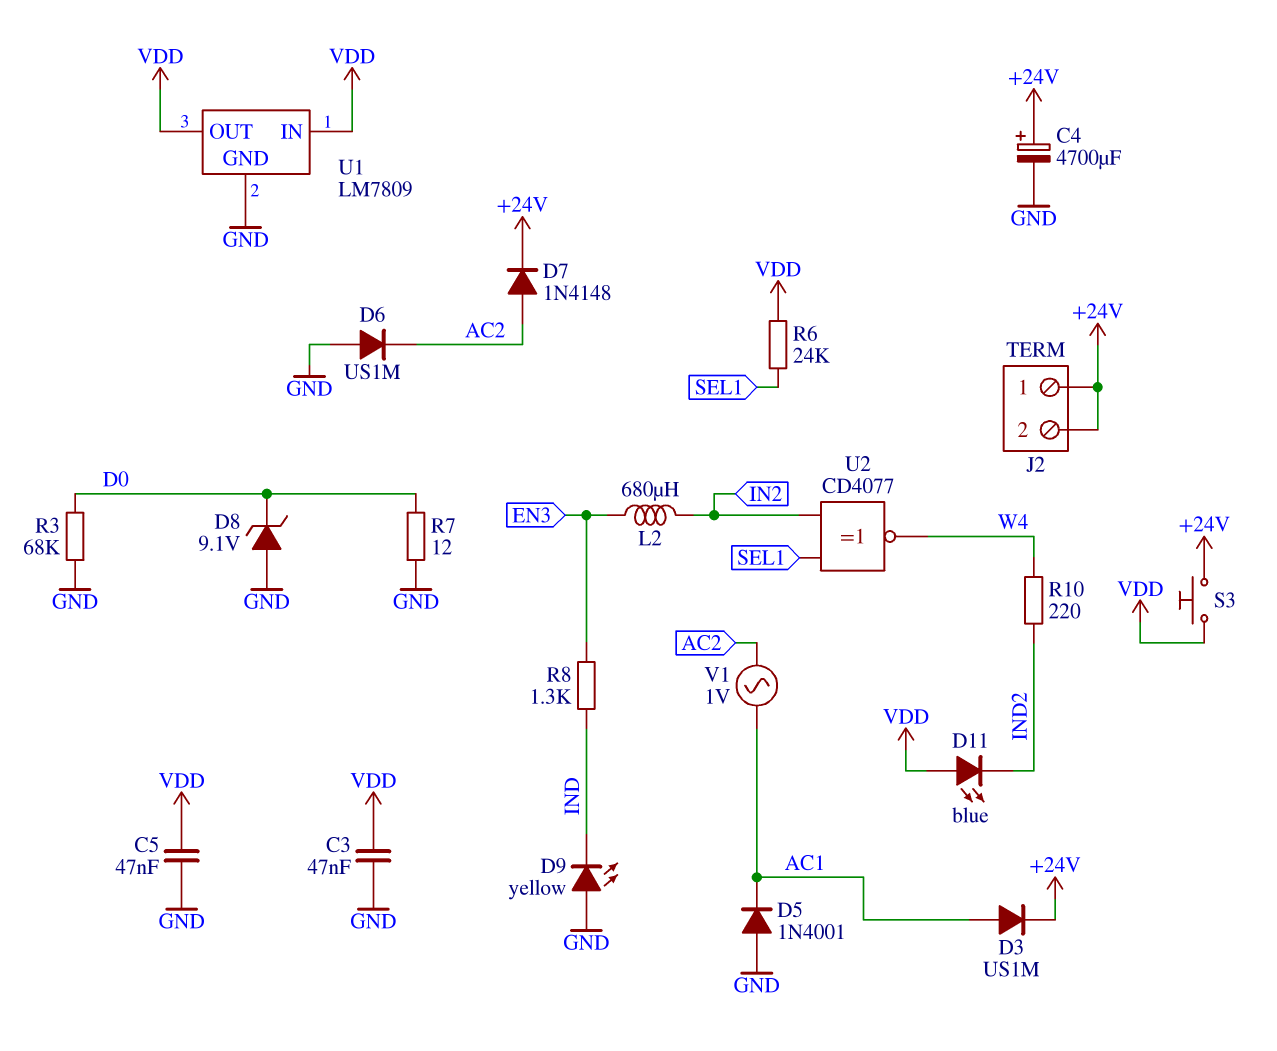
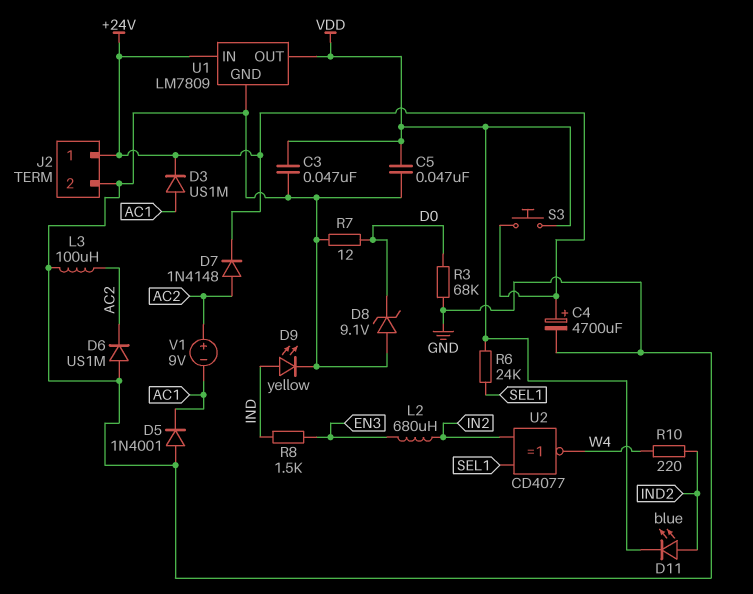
D9: LED yellow (A GND, K IND) -> LED yellow (A IND, K GND)
D11: LED blue (A VDD, K IND2) -> LED blue (A IND2, K VDD)
J2 pin 2: +24V -> GND
L3: none -> 100uH (AC2, GND)
R8: 1.3k (EN3, IND) -> 1.5k (EN3, IND)
U1 pin IN: VDD -> +24V
V1: AC 1V (AC1, AC2) -> 9V (plus AC2, minus AC1)

